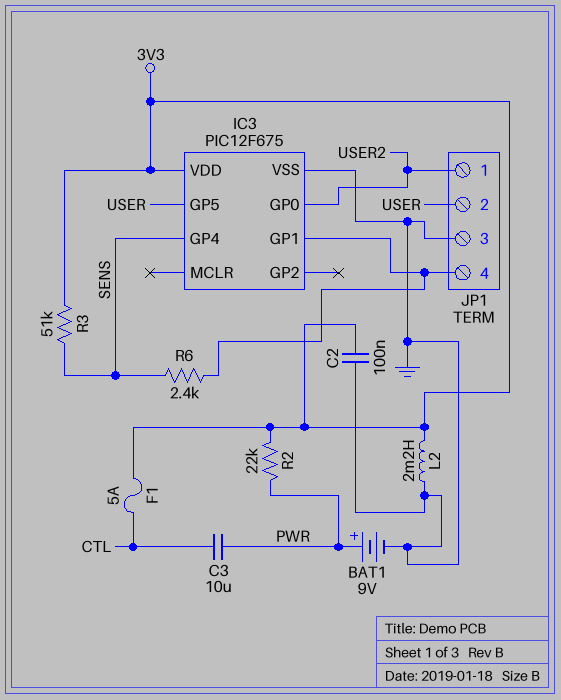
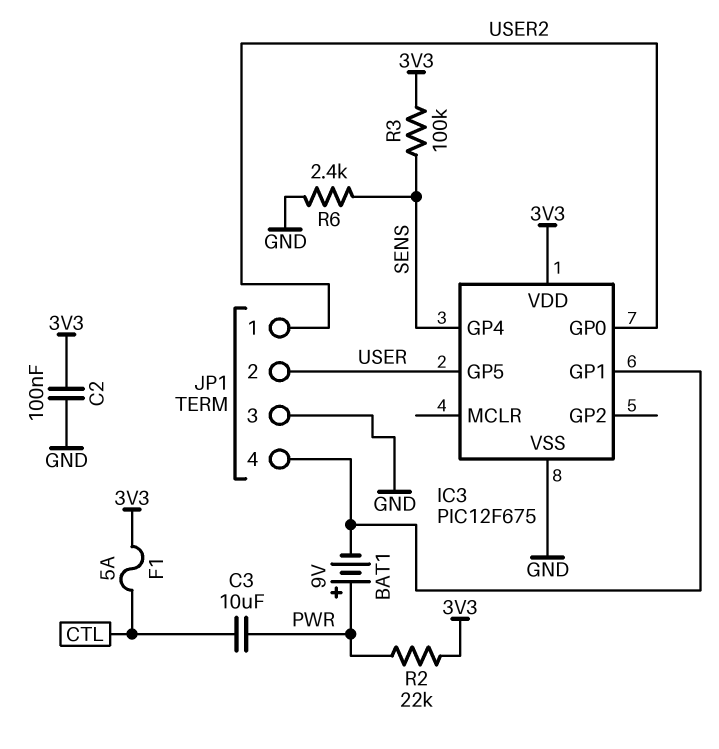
BAT1: 9V (plus PWR, minus GND) -> 9V (plus PWR, minus IC3/GP1)
L2: 2.2mH (3V3, GND) -> none
R3: 51k (3V3, SENS) -> 100k (3V3, SENS)
R6: 2.4k (IC3/GP1, SENS) -> 2.4k (GND, SENS)

